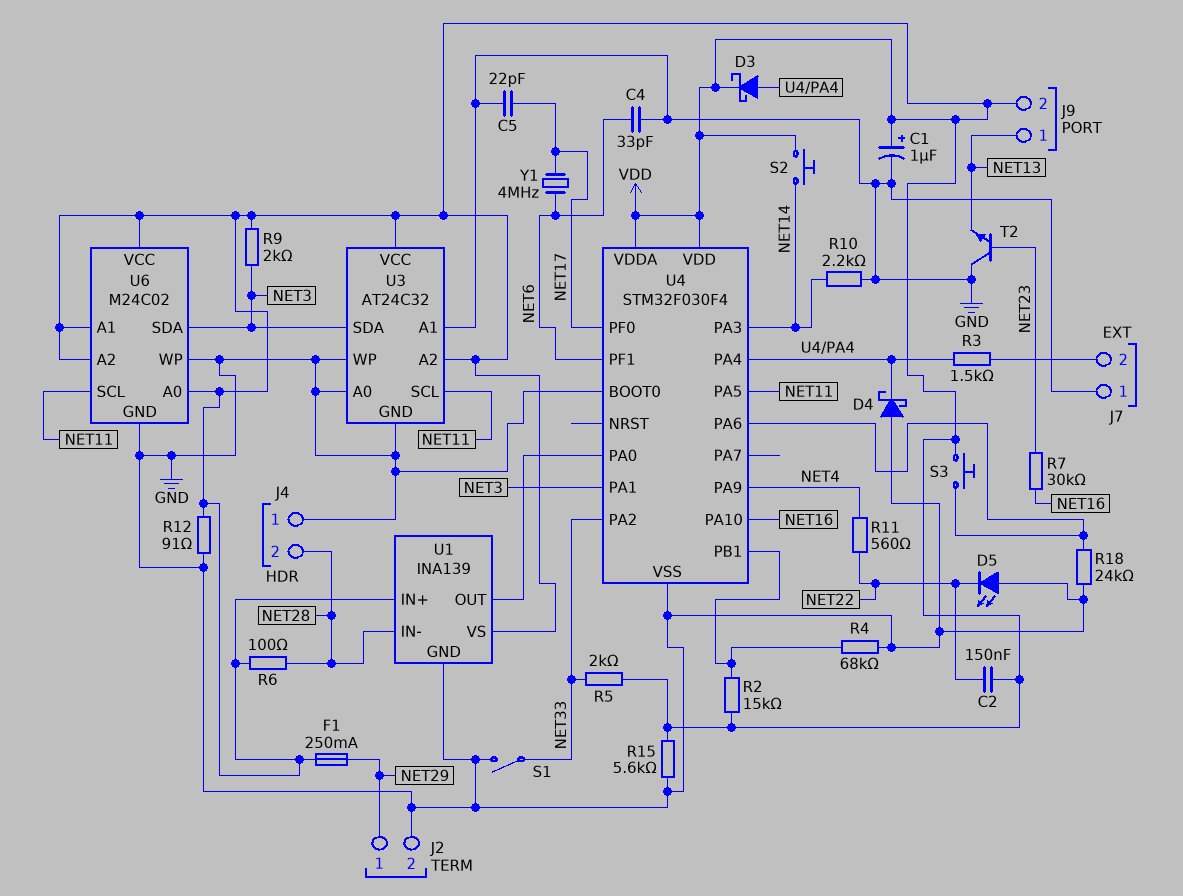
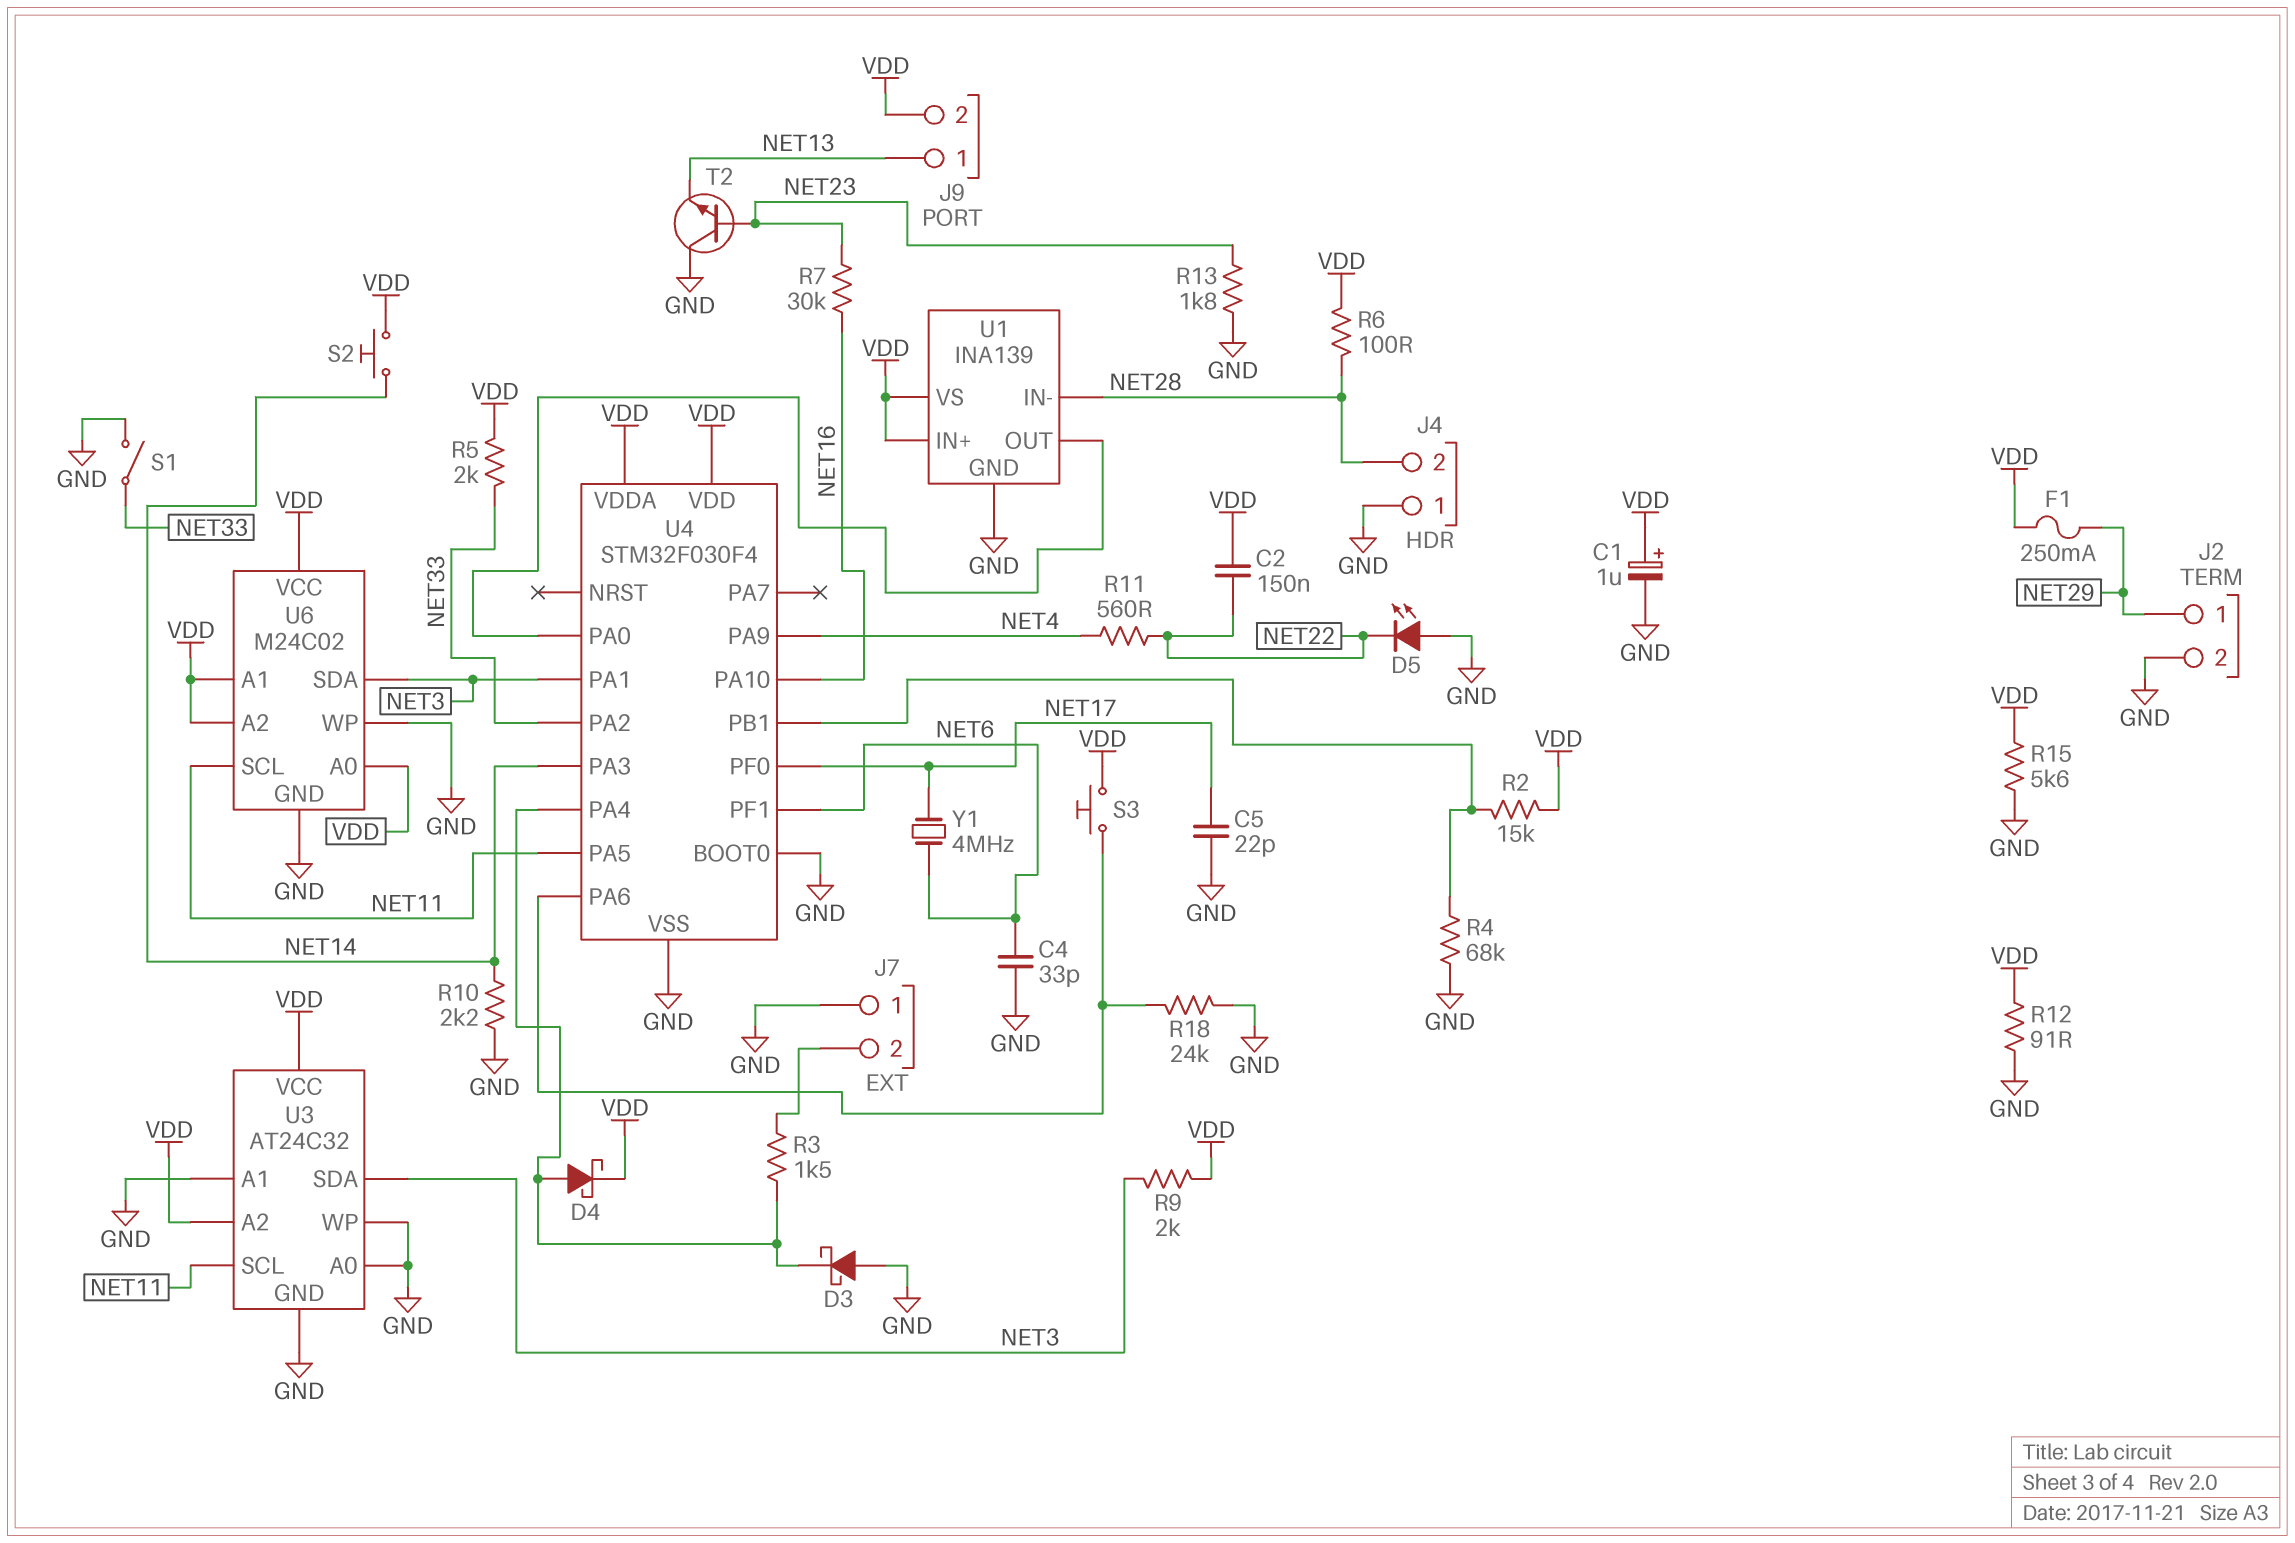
D3: schottky (A U4/PA4, K VDD) -> schottky (A GND, K U4/PA4)
D4: schottky (A GND, K U4/PA4) -> schottky (A U4/PA4, K VDD)
R13: none -> 1.8k (GND, NET23)

